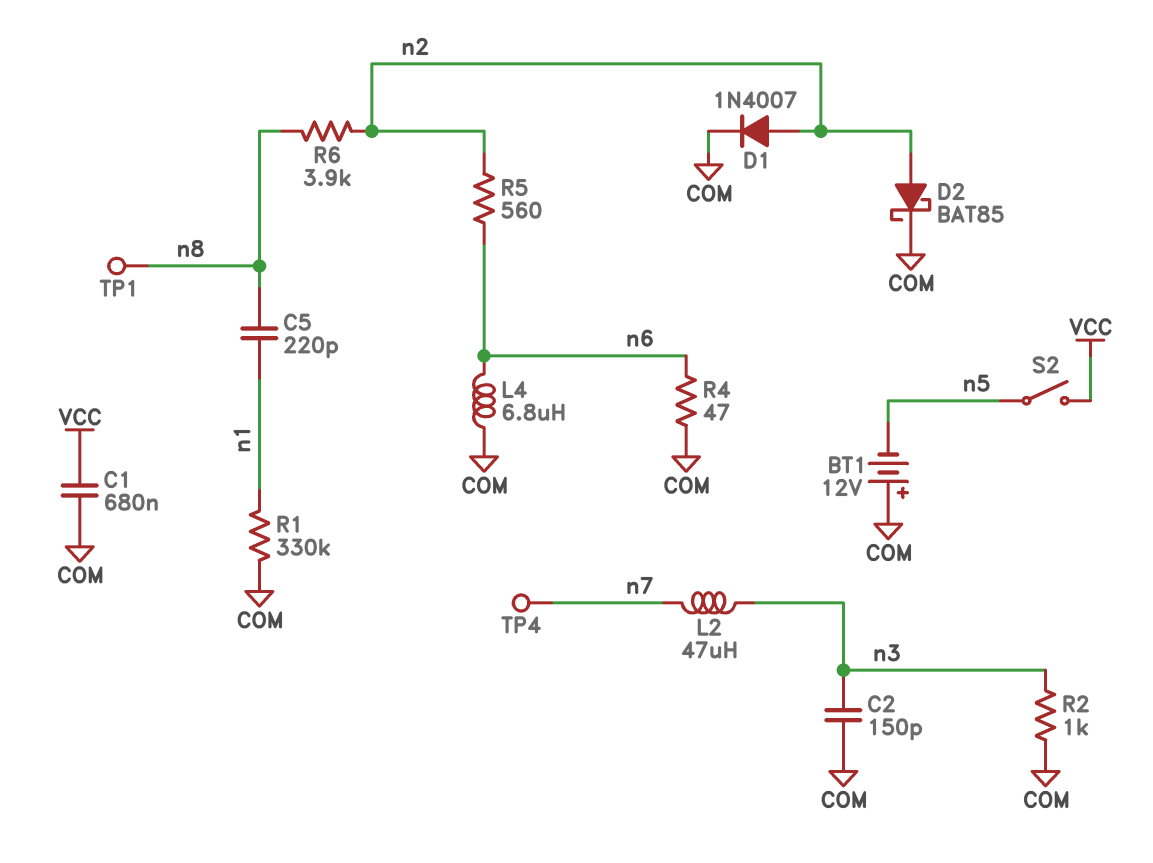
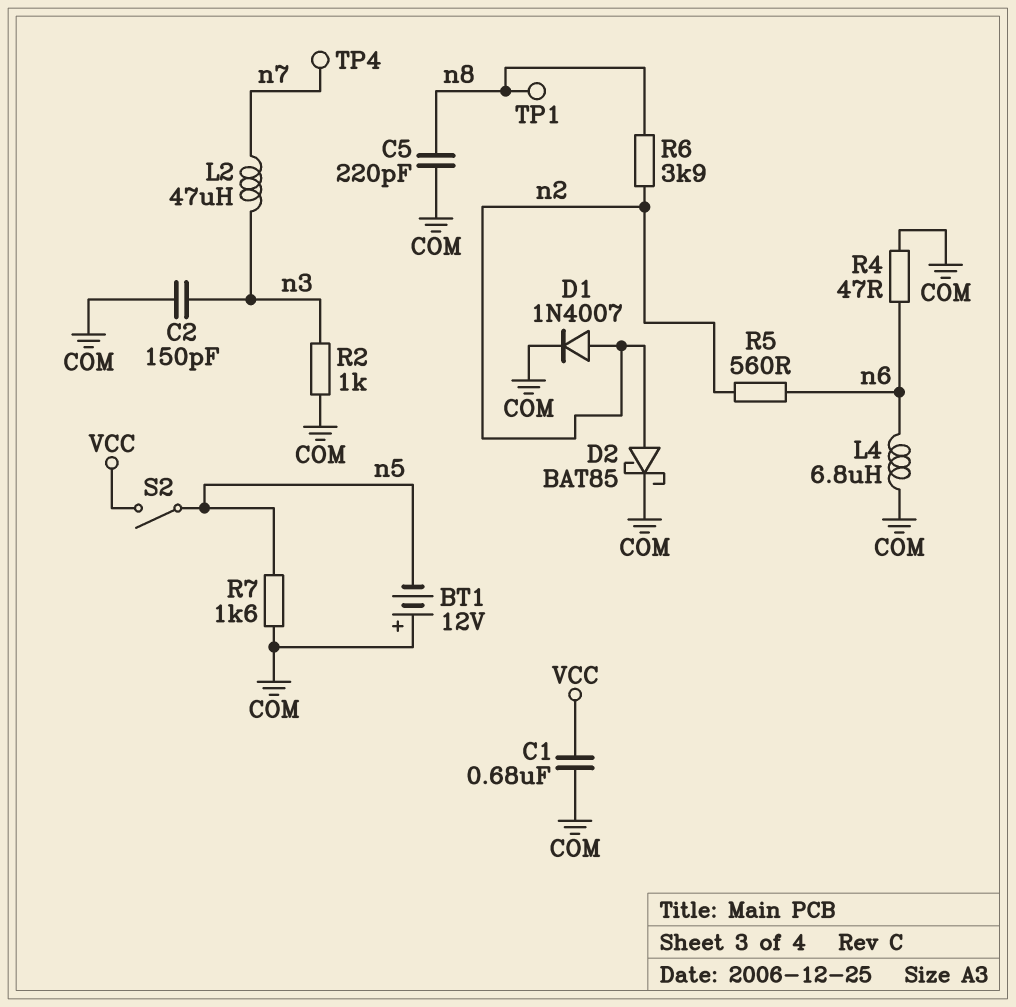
C5: 220pF (n1, n8) -> 220pF (COM, n8)
R1: 330k (COM, n1) -> none
R7: none -> 1.6k (COM, n5)

